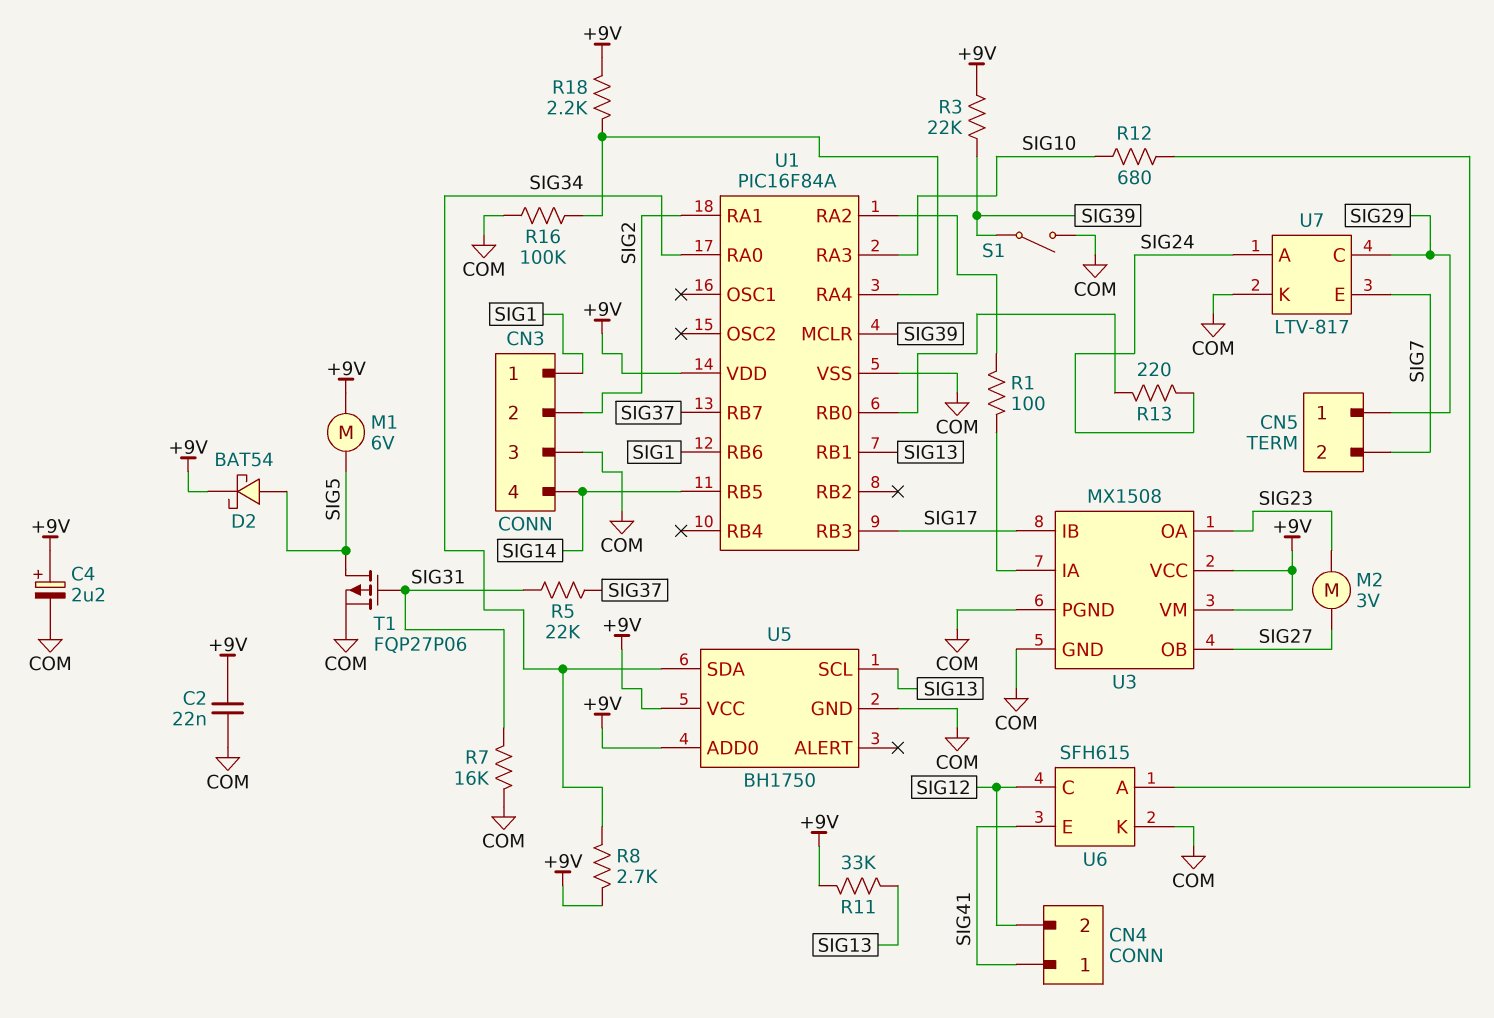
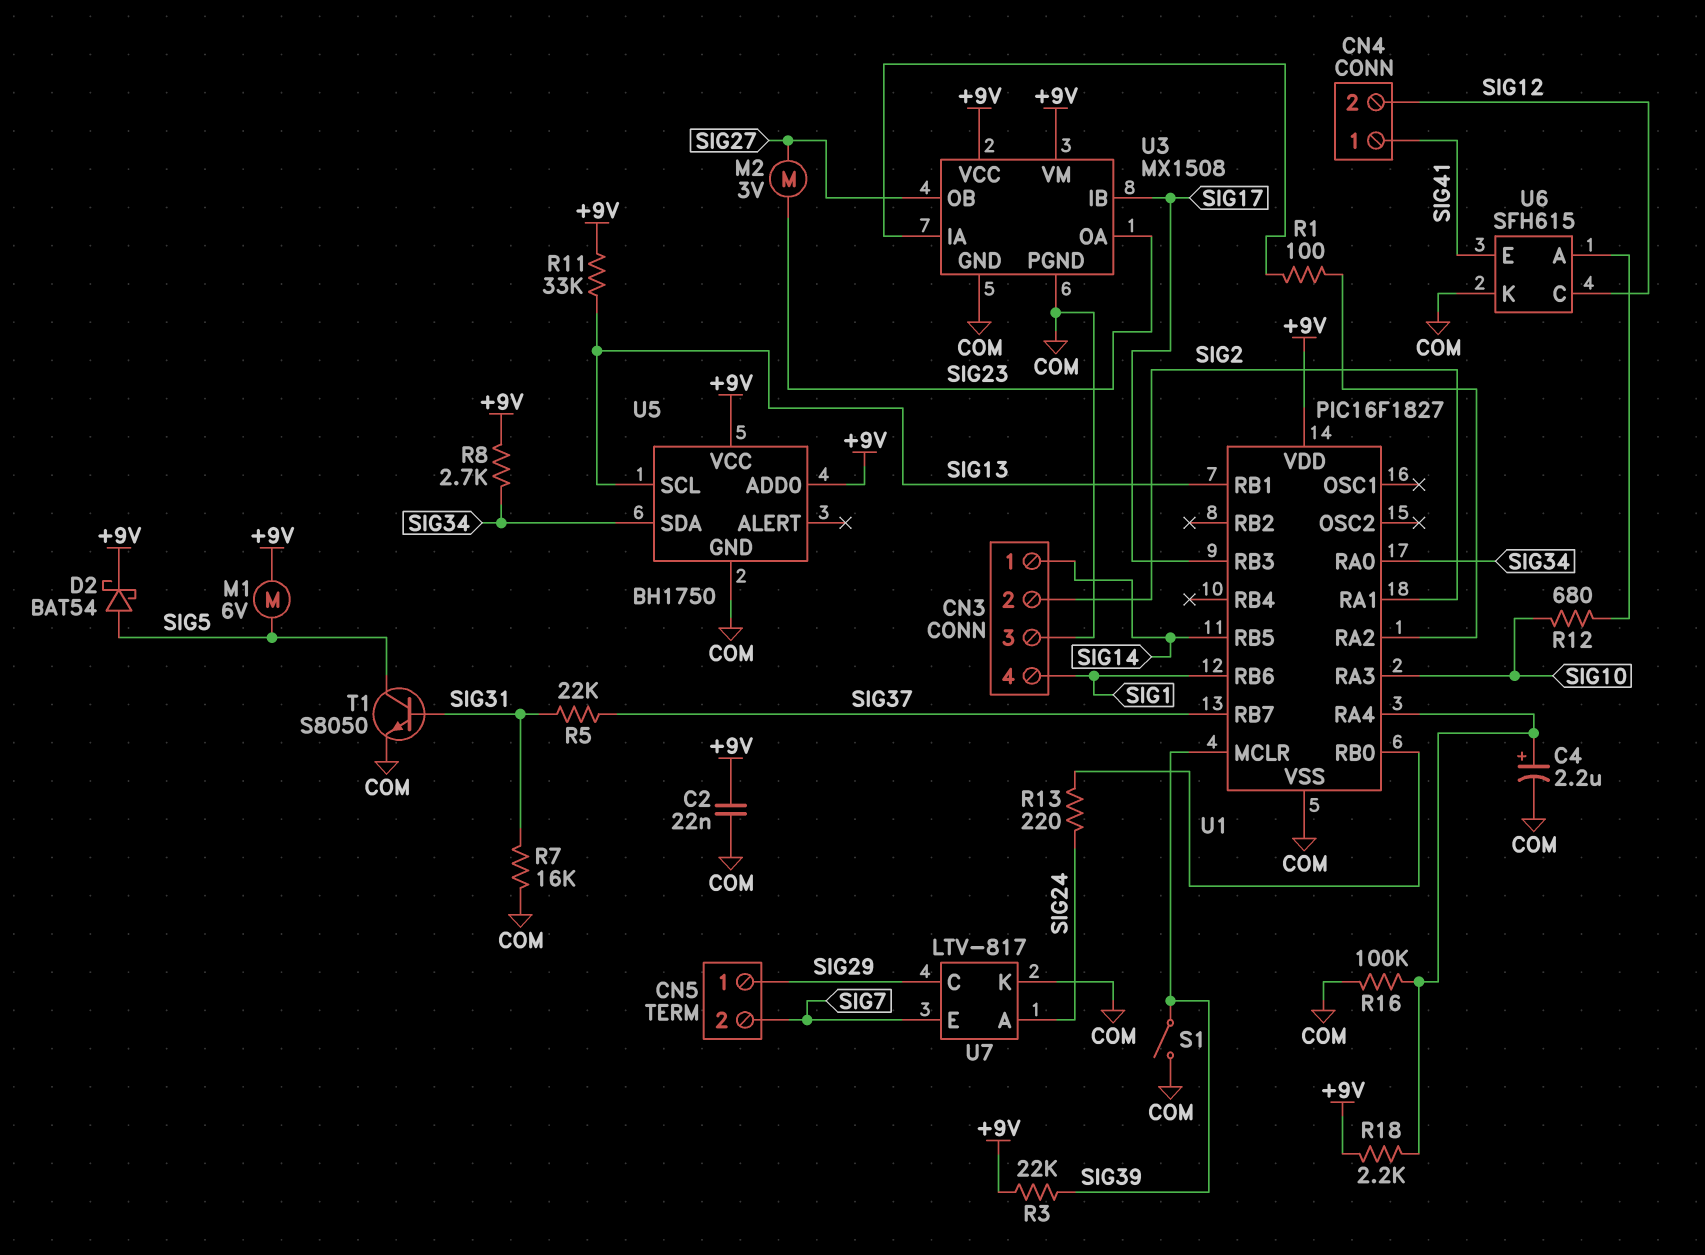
C4: 2.2uF (plus +9V, minus COM) -> 2.2uF (plus U1/RA4, minus COM)
CN3 pin 1: SIG1 -> SIG14
CN3 pin 4: SIG14 -> SIG1
T1: PMOS FQP27P06 (G SIG31, D SIG5, S COM) -> NPN S8050 (B SIG31, C SIG5, E COM)
U1: PIC16F84A -> PIC16F1827

